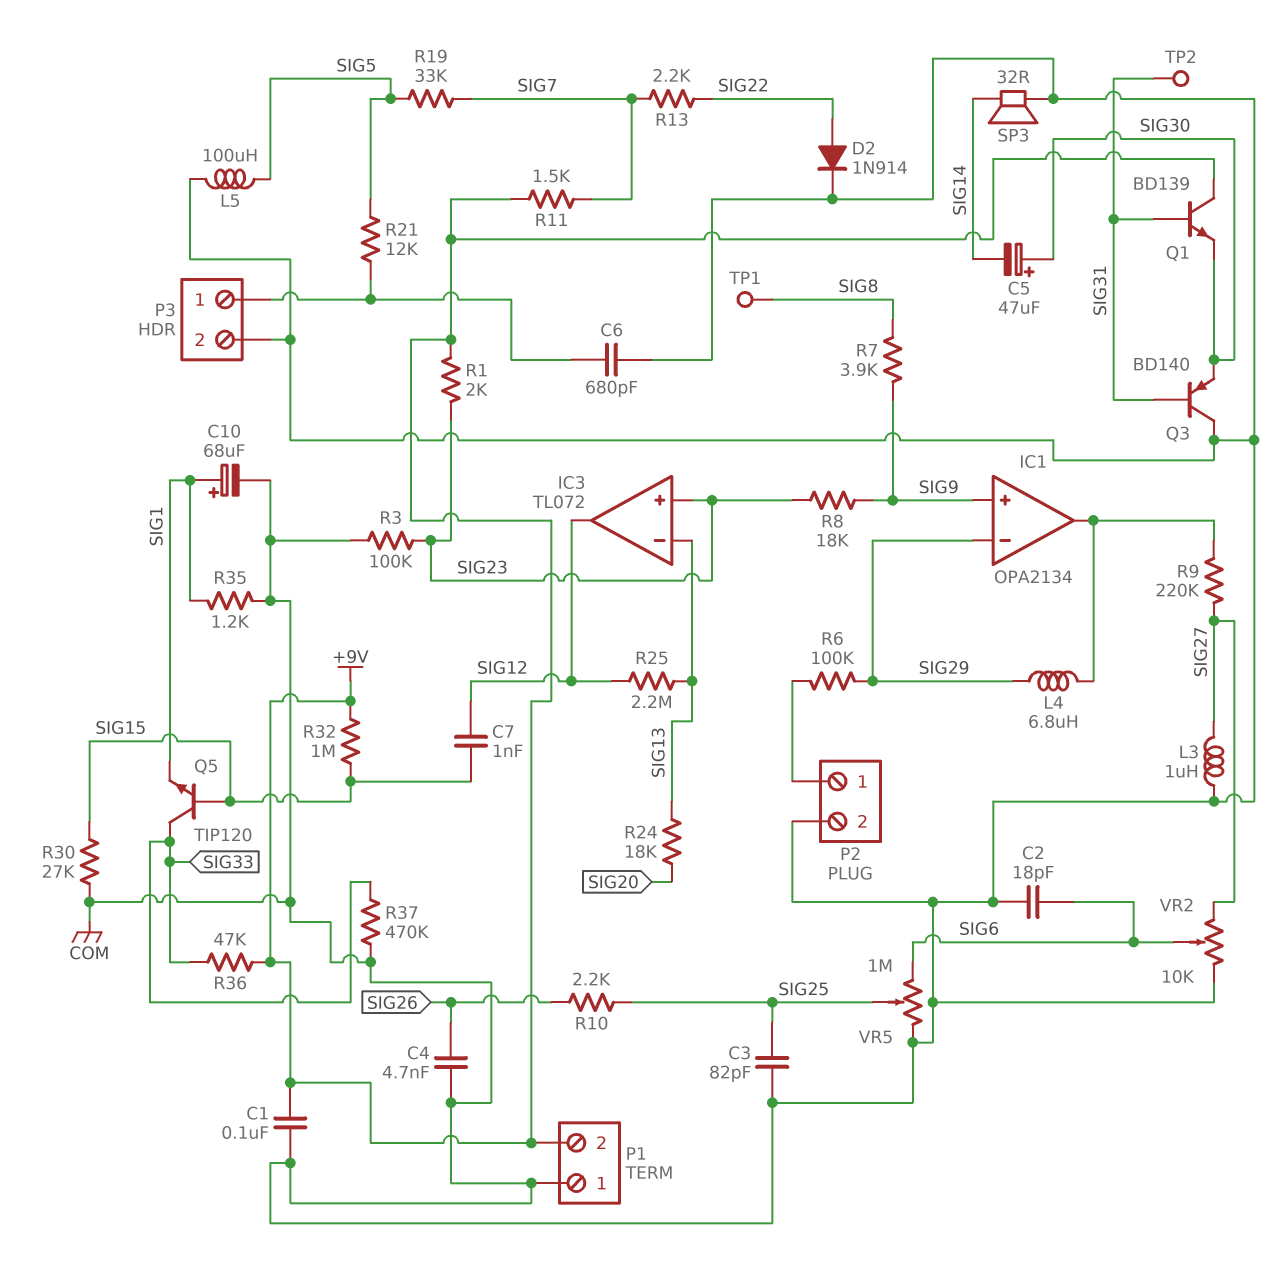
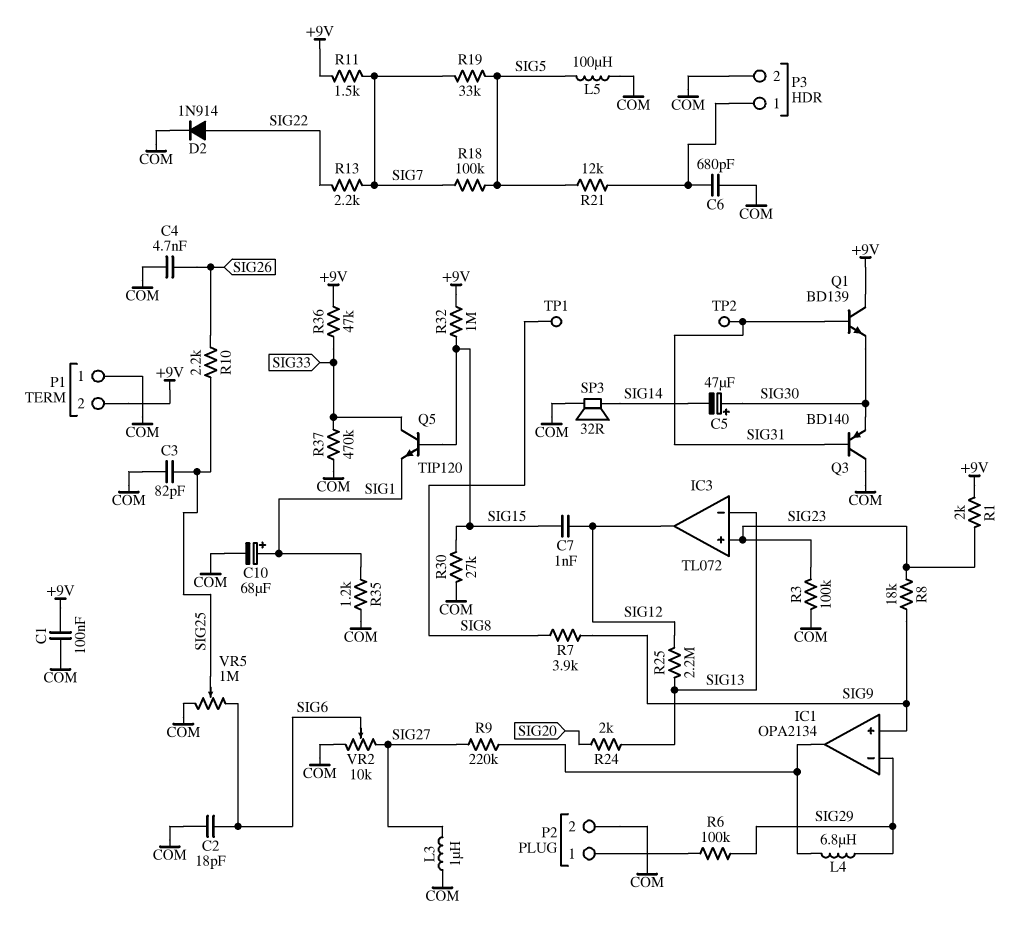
R18: none -> 100k (SIG5, SIG7)
R24: 18k (SIG13, SIG20) -> 2k (SIG13, SIG20)

